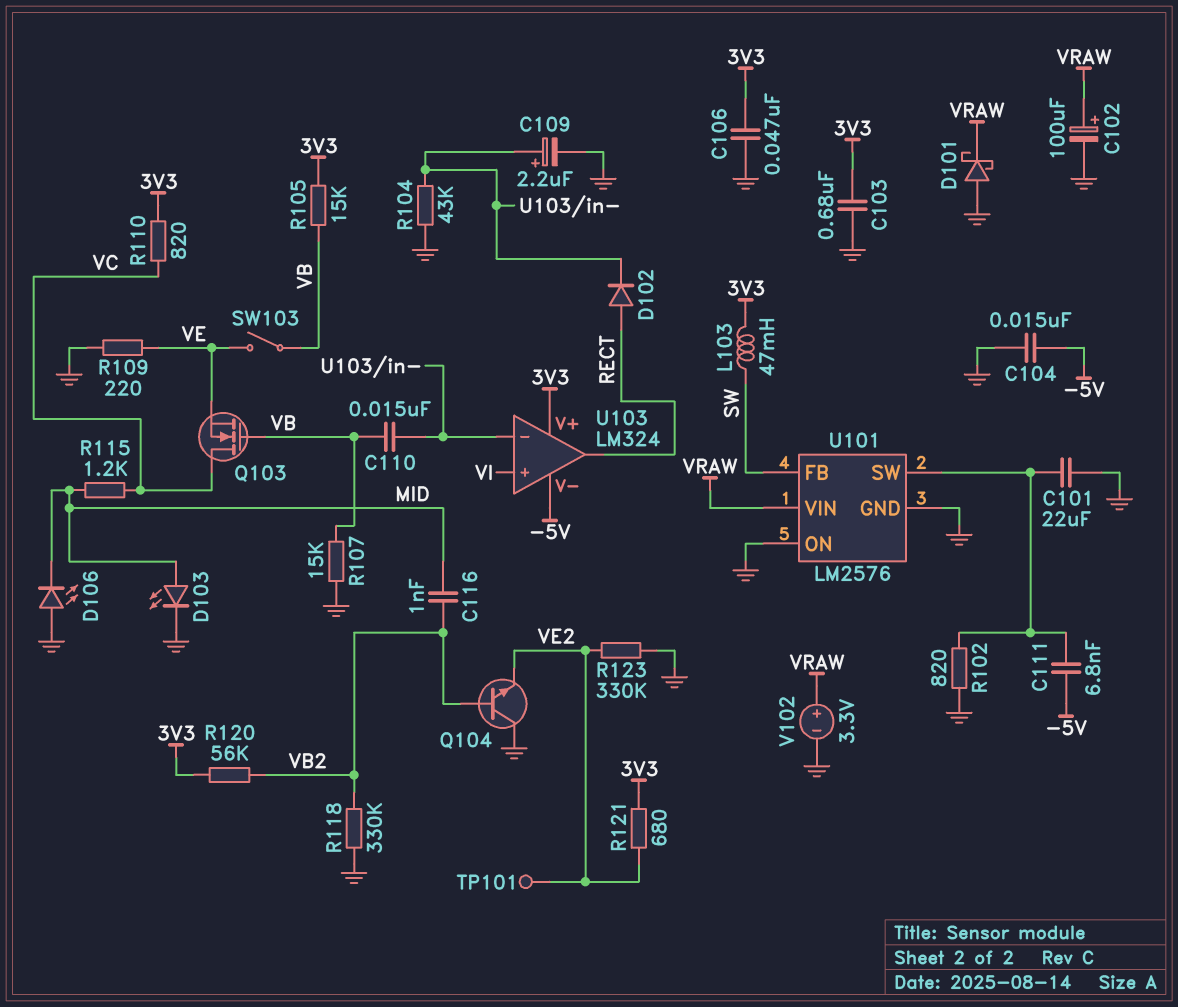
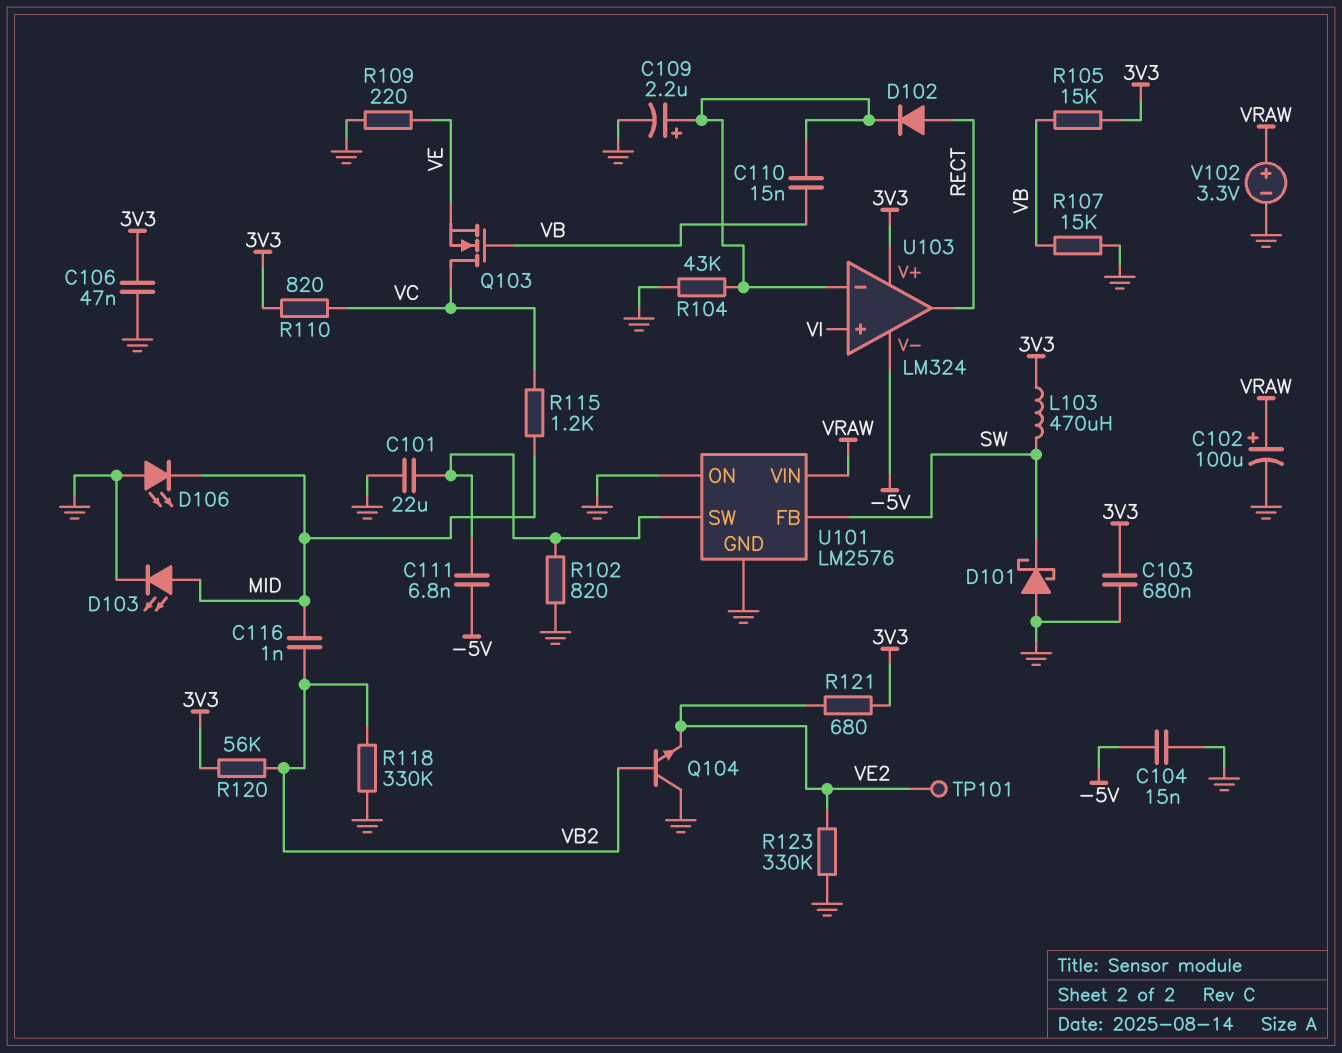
D101: schottky (A GND, K VRAW) -> schottky (A GND, K SW)
L103: 47mH (3V3, SW) -> 470uH (3V3, SW)
SW103: switch (VB, VE) -> none

